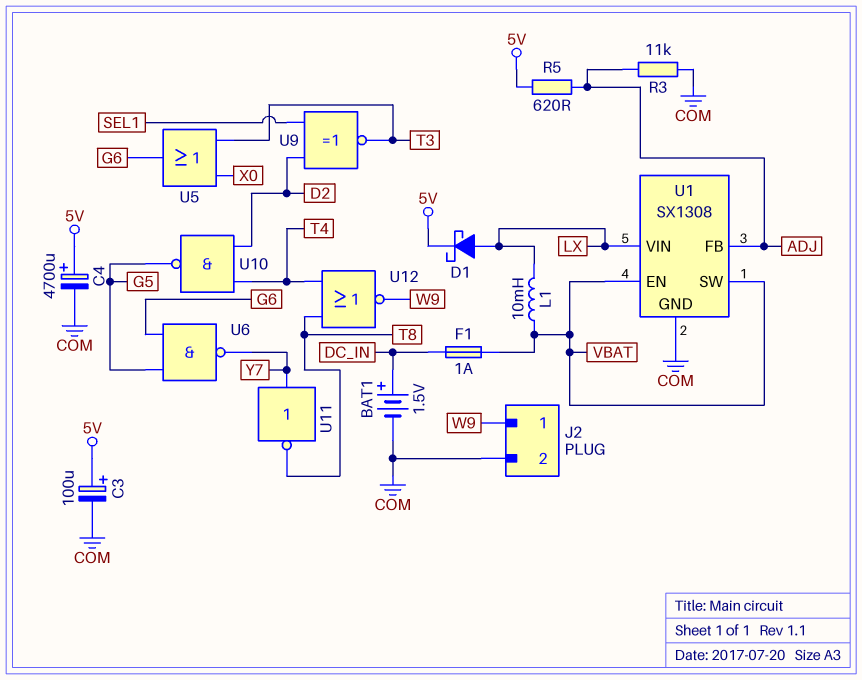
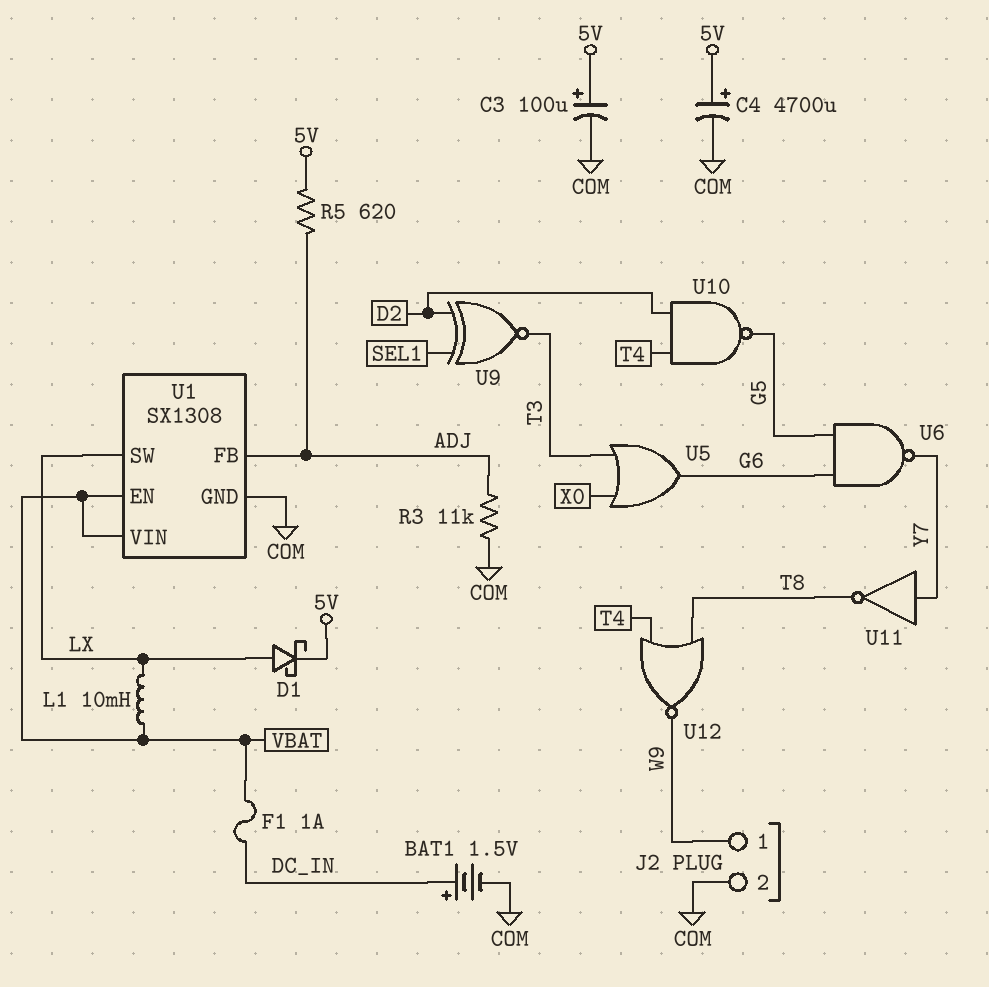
U1 pin SW: VBAT -> LX
U1 pin VIN: LX -> VBAT

